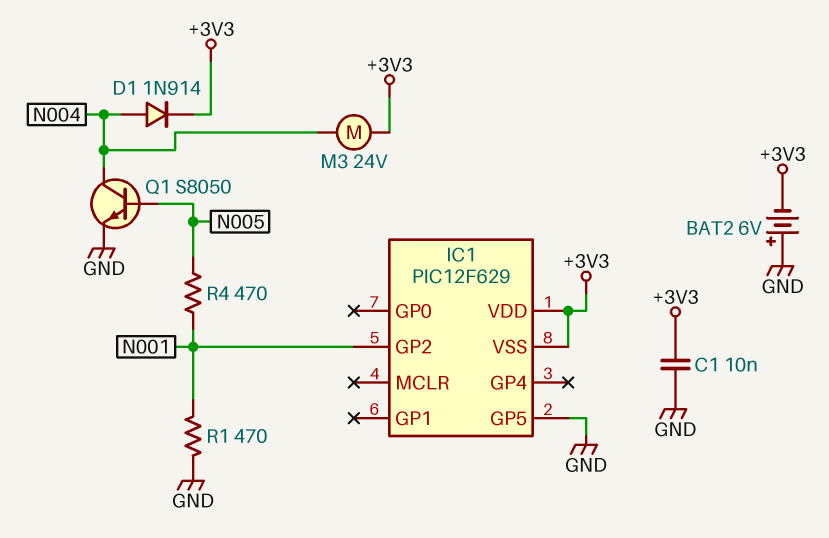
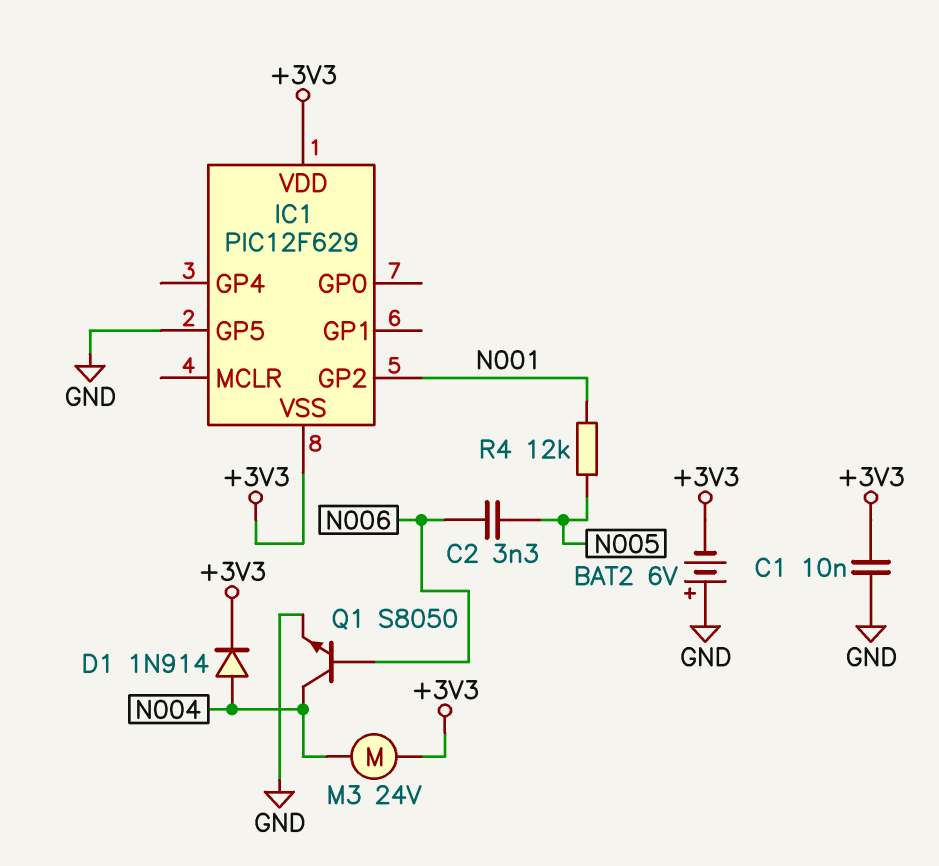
C2: none -> 3.3nF (N005, N006)
Q1: NPN S8050 (B N005, C N004, E GND) -> NPN S8050 (B N006, C N004, E GND)
R1: 470 (GND, N001) -> none
R4: 470 (N001, N005) -> 12k (N001, N005)

